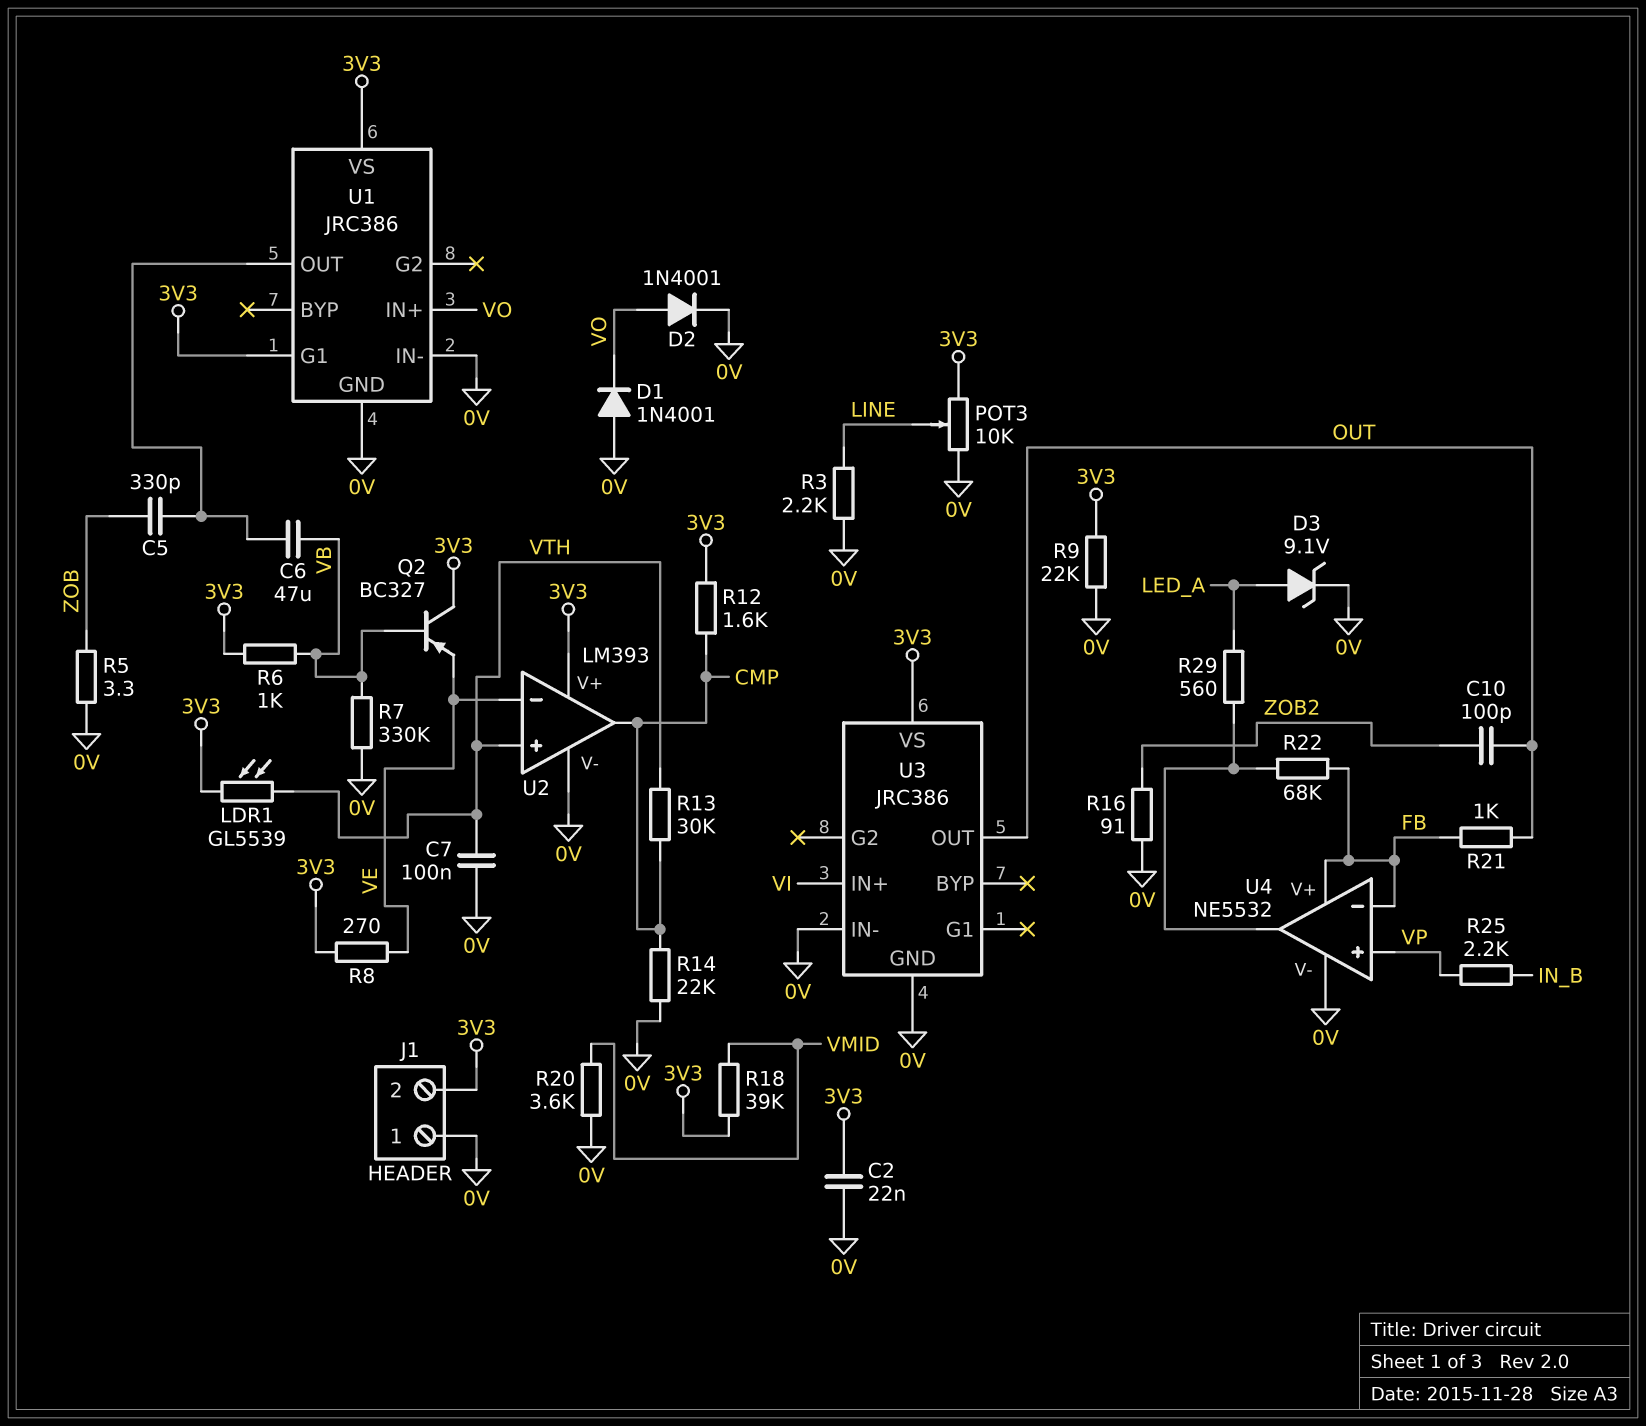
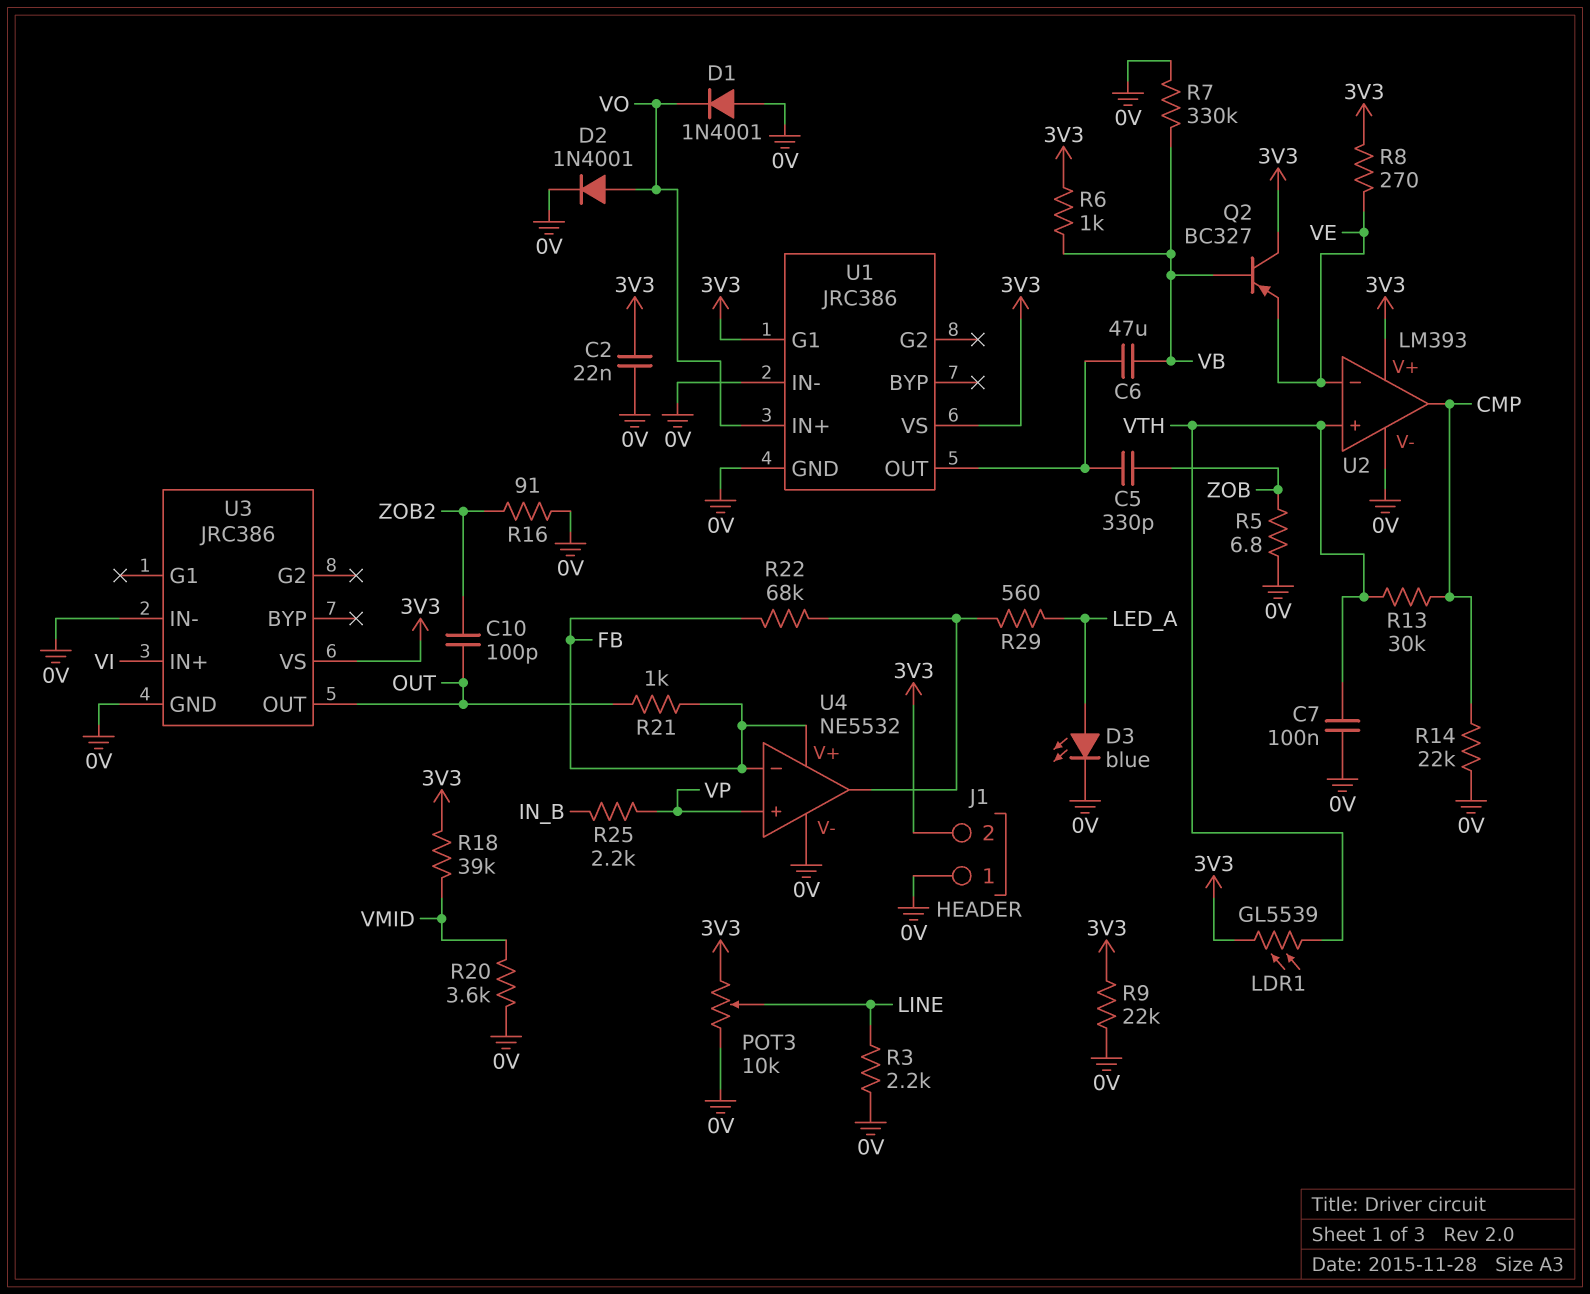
D3: zener 9.1V (A LED_A, K 0V) -> LED blue (A LED_A, K 0V)
R5: 3.3 (0V, ZOB) -> 6.8 (0V, ZOB)
R12: 1.6k (3V3, CMP) -> none

